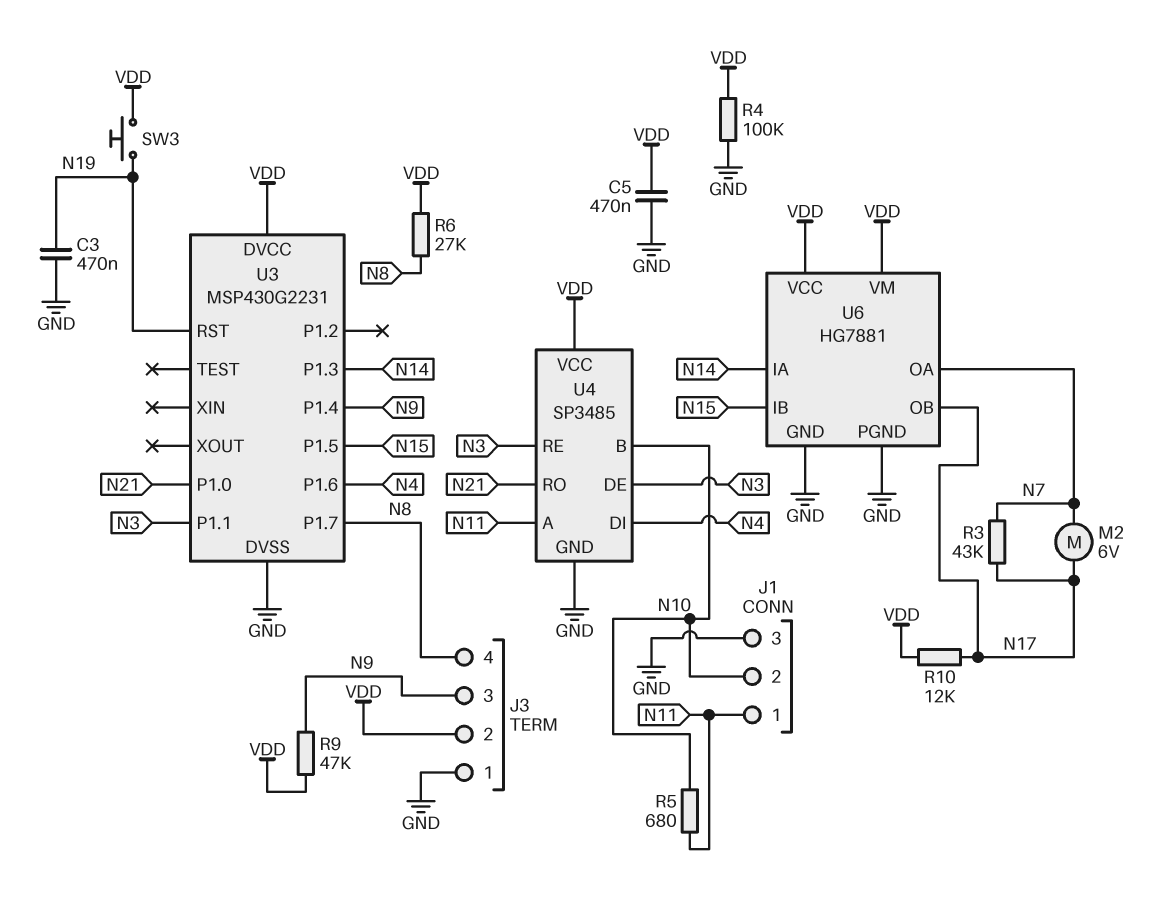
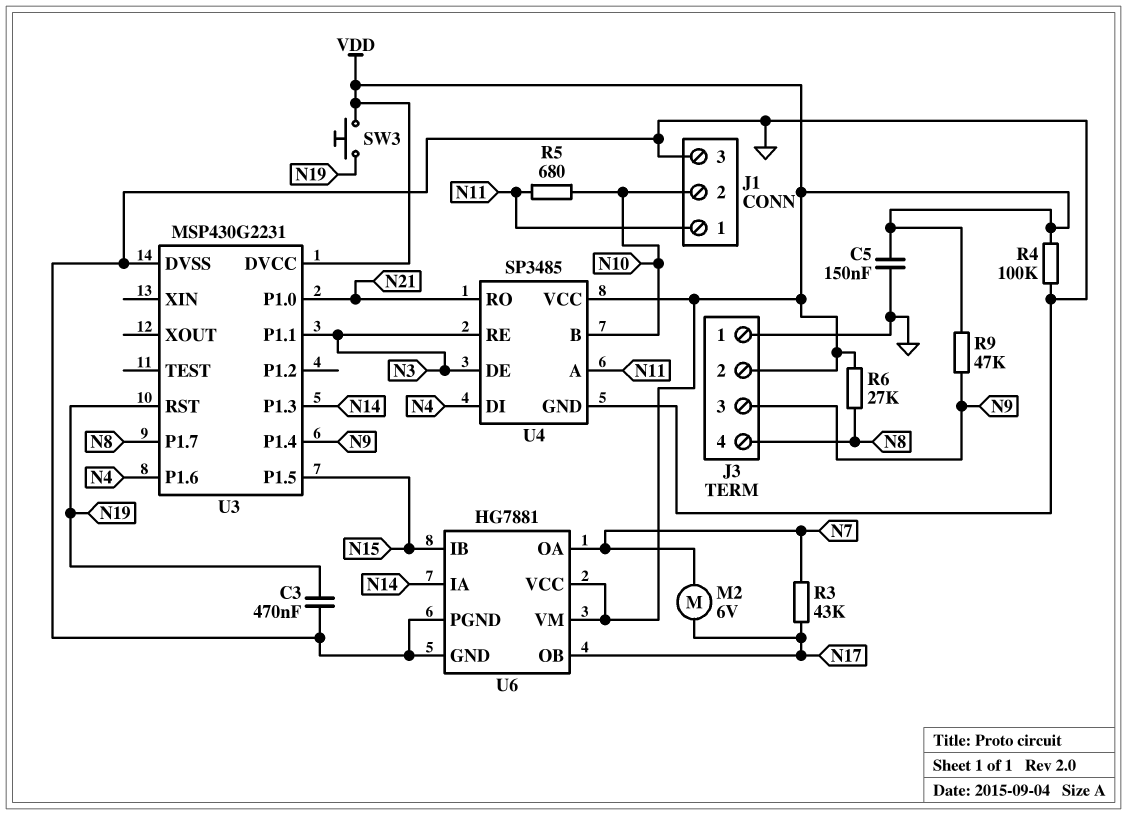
C5: 470nF (GND, VDD) -> 150nF (GND, VDD)
R10: 12k (N17, VDD) -> none

